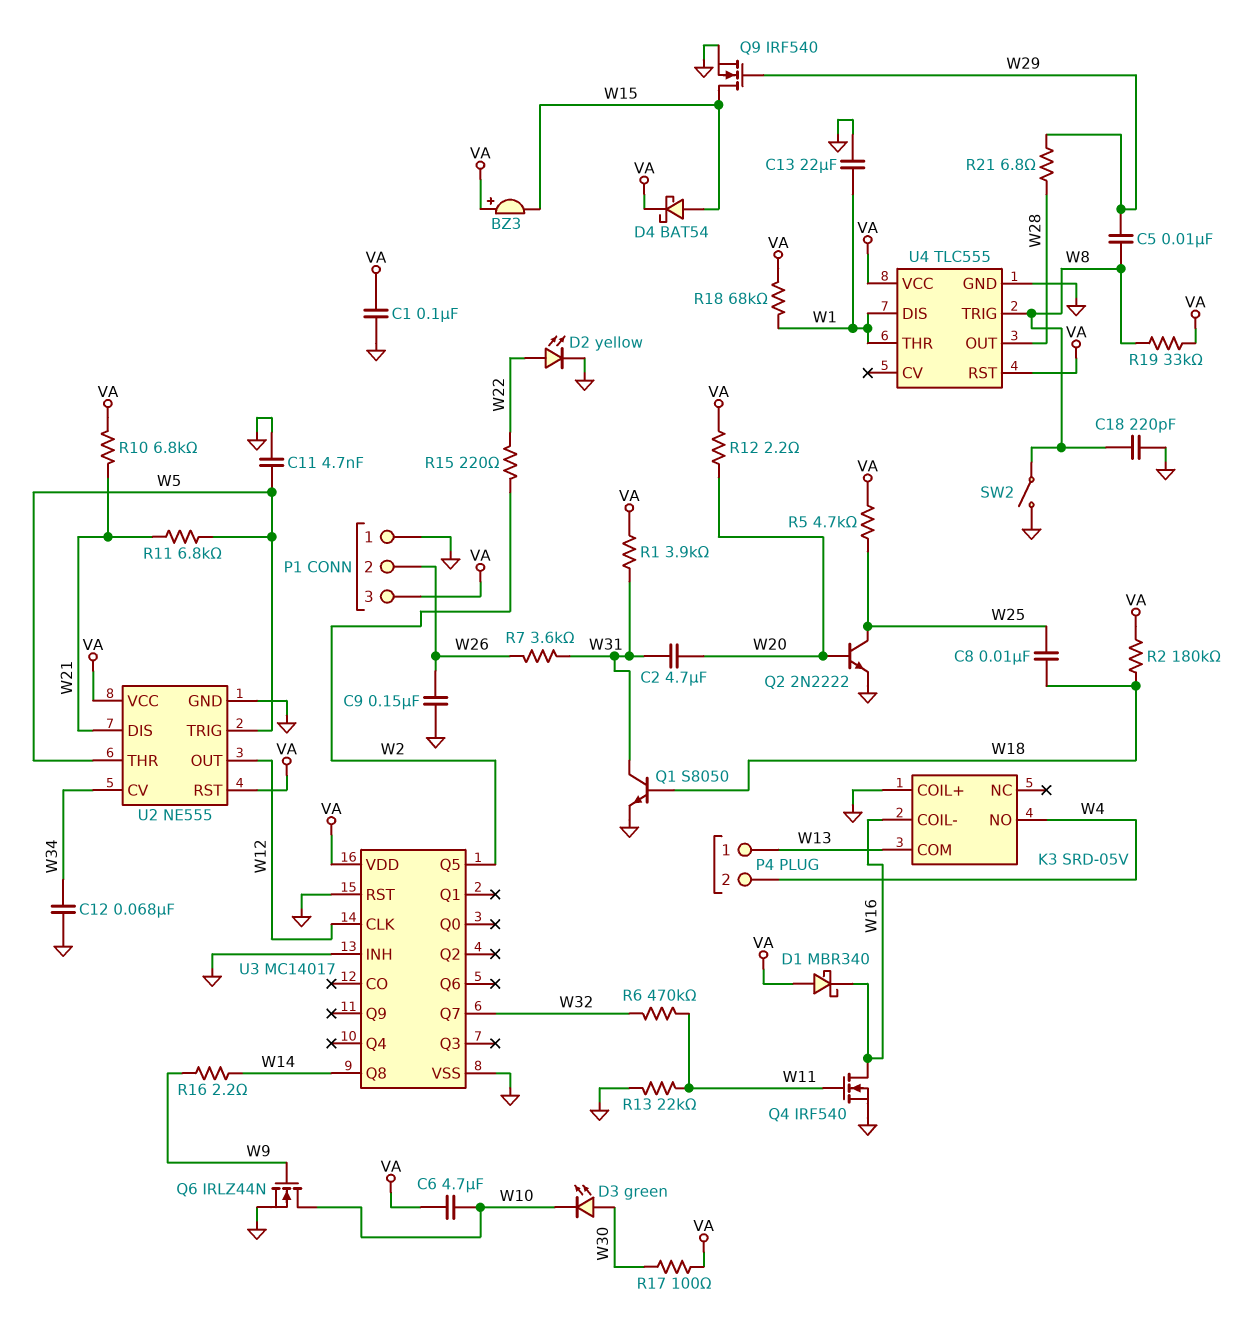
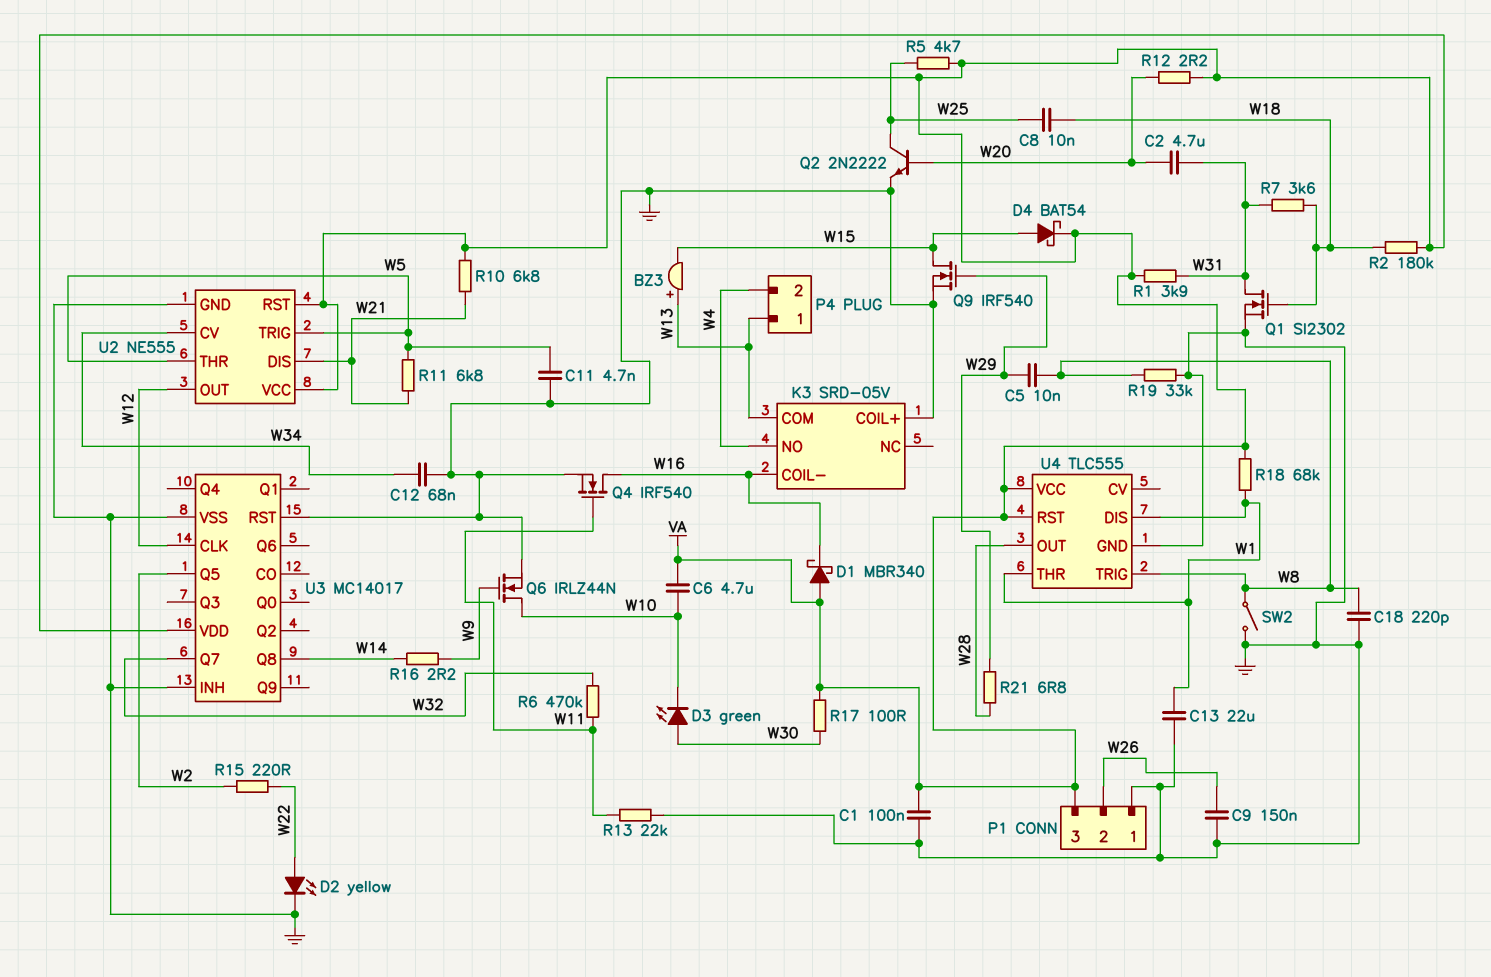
BZ3: buzzer (plus VA, minus W15) -> buzzer (plus W13, minus W15)
Q1: NPN S8050 (B W18, C W31, E GND) -> NMOS SI2302 (G W18, D W31, S GND)
R7: 3.6k (W26, W31) -> 3.6k (W18, W31)
R19: 33k (VA, W8) -> 33k (GND, W8)

